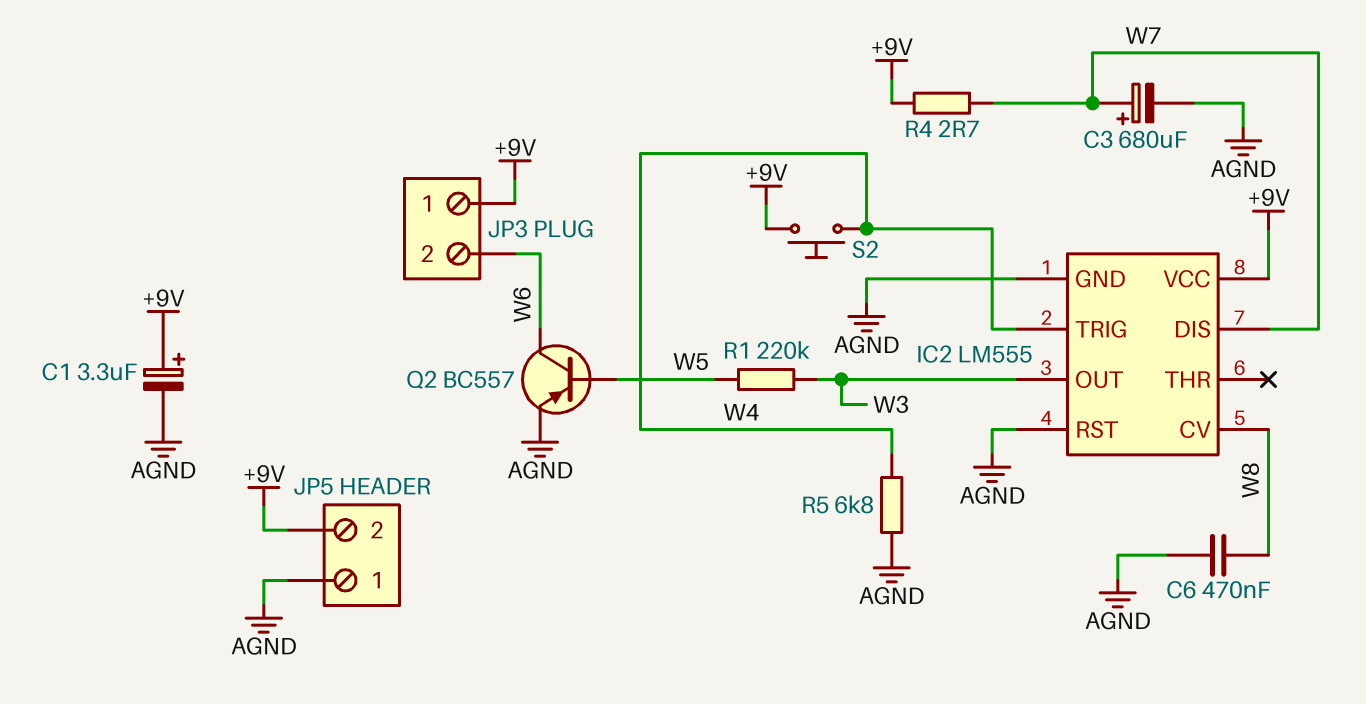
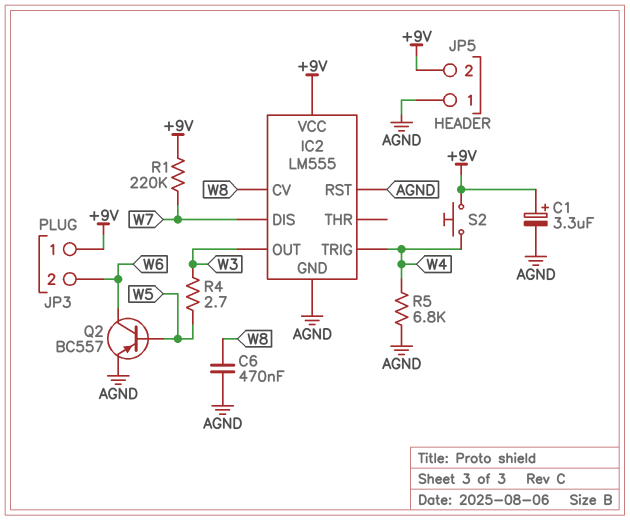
C3: 680uF (plus W7, minus AGND) -> none
R1: 220k (W3, W5) -> 220k (+9V, W7)
R4: 2.7 (+9V, W7) -> 2.7 (W3, W5)

